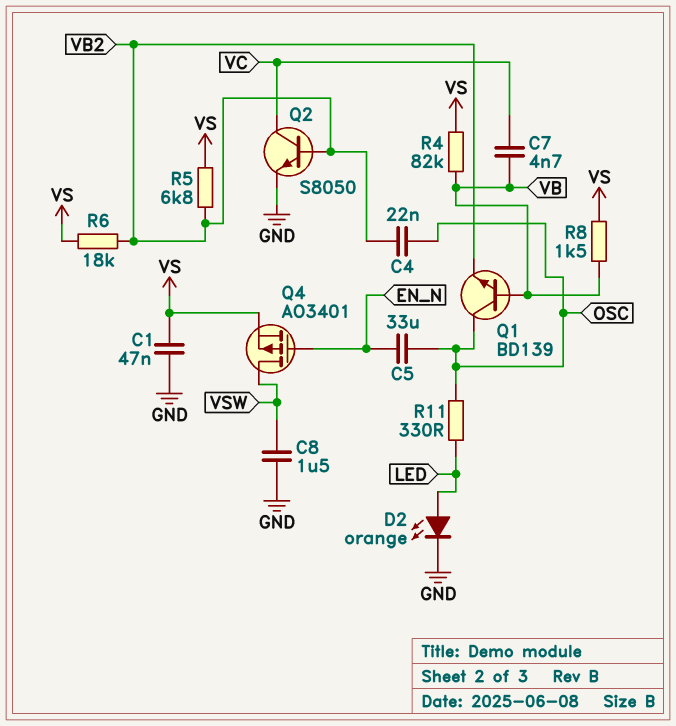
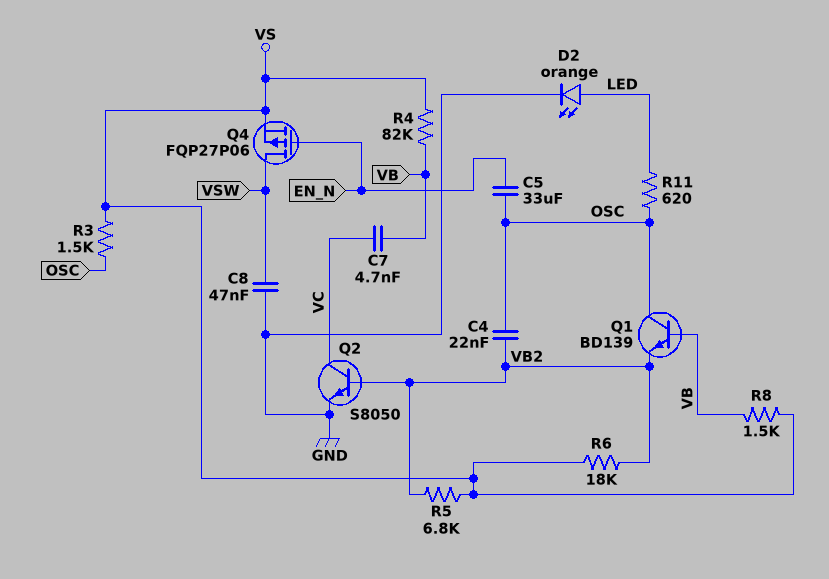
C1: 47nF (GND, VS) -> none
C8: 1.5uF (GND, VSW) -> 47nF (GND, VSW)
Q4: PMOS AO3401 (G EN_N, D VSW, S VS) -> PMOS FQP27P06 (G EN_N, D VSW, S VS)
R3: none -> 1.5k (OSC, VS)
R11: 330 (LED, OSC) -> 620 (LED, OSC)

